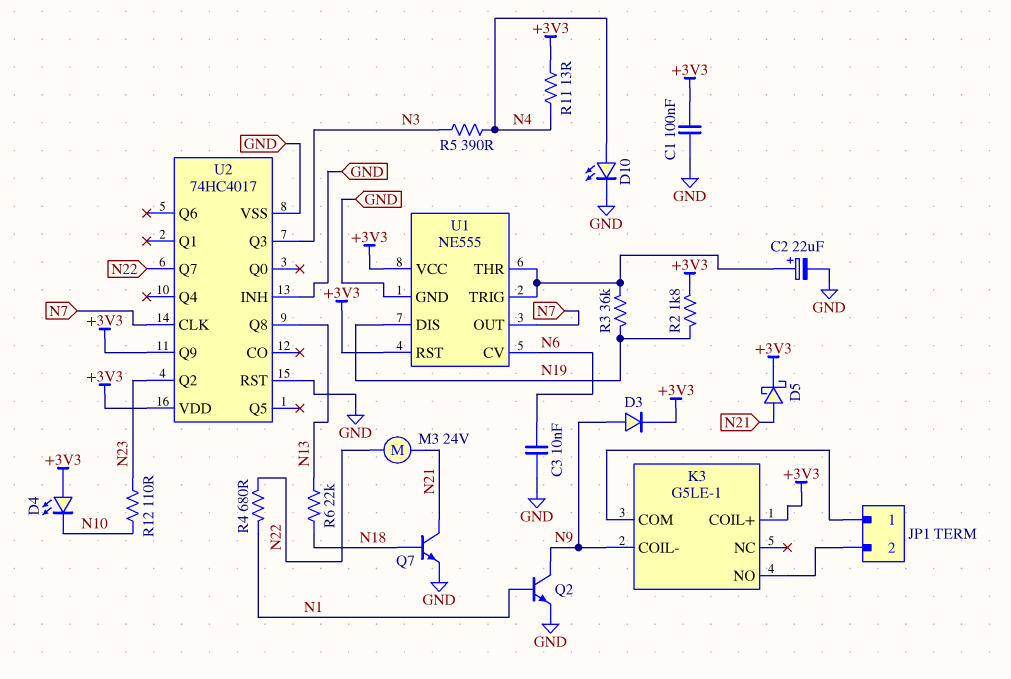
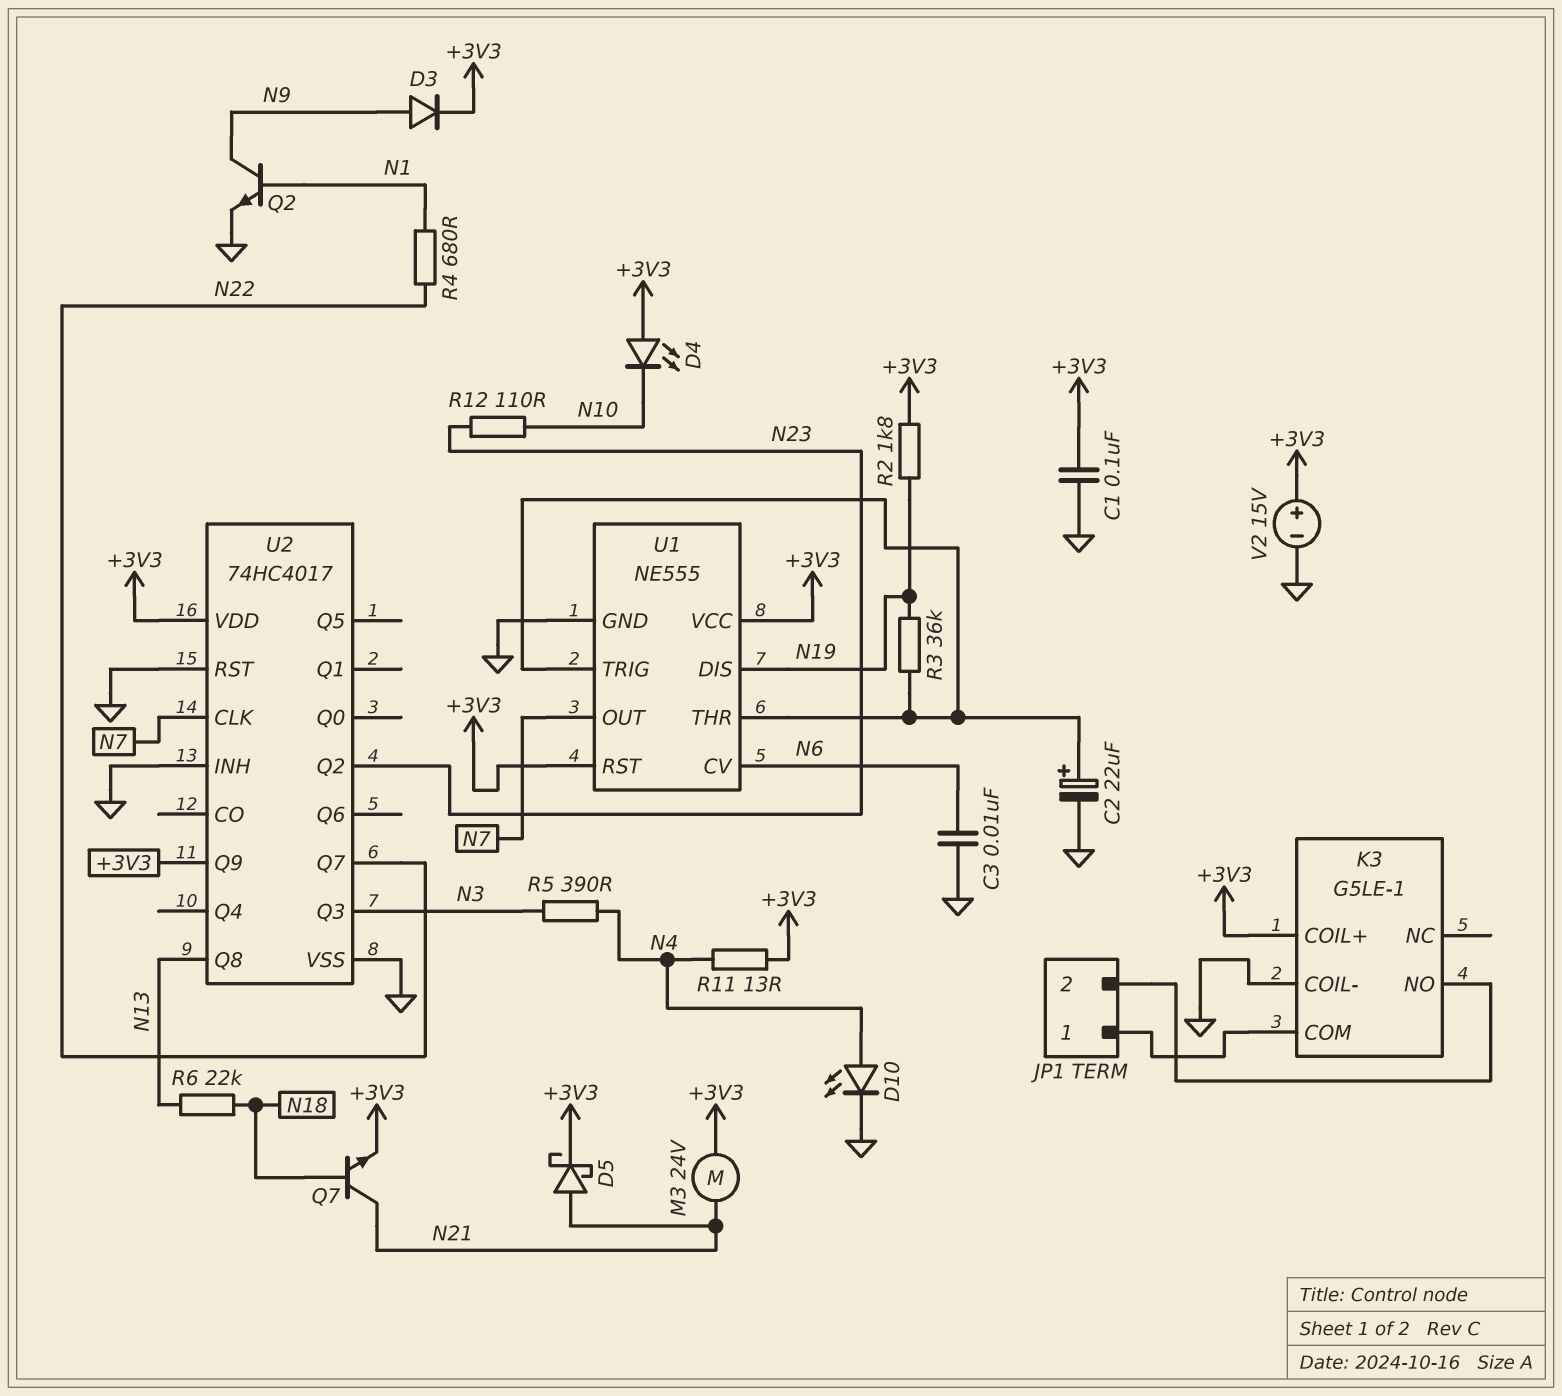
K3 pin COIL-: N9 -> GND
M3: motor 24V (N21, N22) -> motor 24V (+3V3, N21)
Q7: NPN (B N18, C N21, E GND) -> NPN (B N18, C N21, E +3V3)
V2: none -> 15V (plus +3V3, minus GND)

